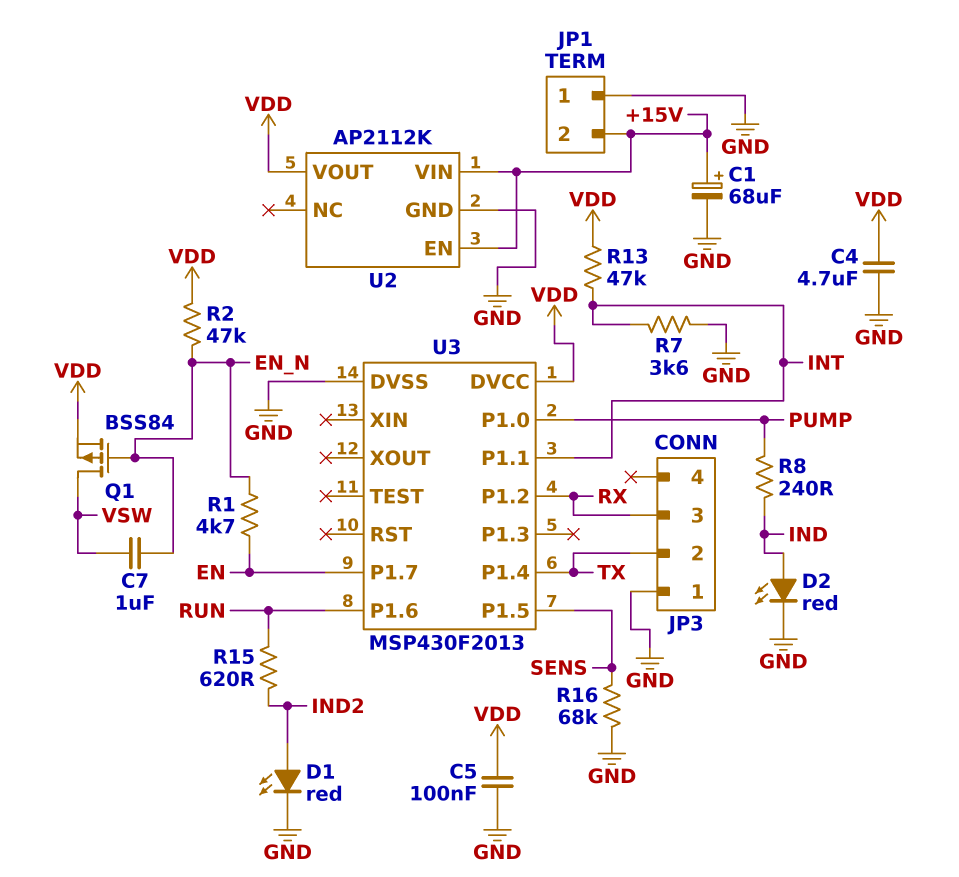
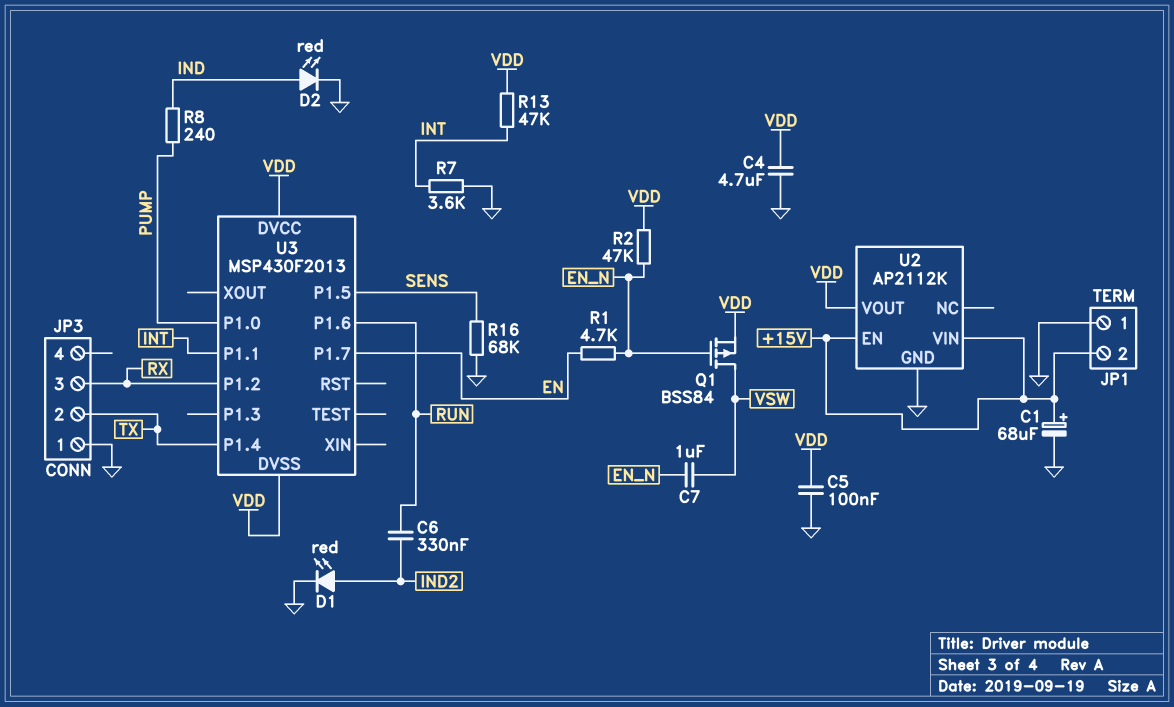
C6: none -> 330nF (IND2, RUN)
R15: 620 (IND2, RUN) -> none
U3 pin DVSS: GND -> VDD

